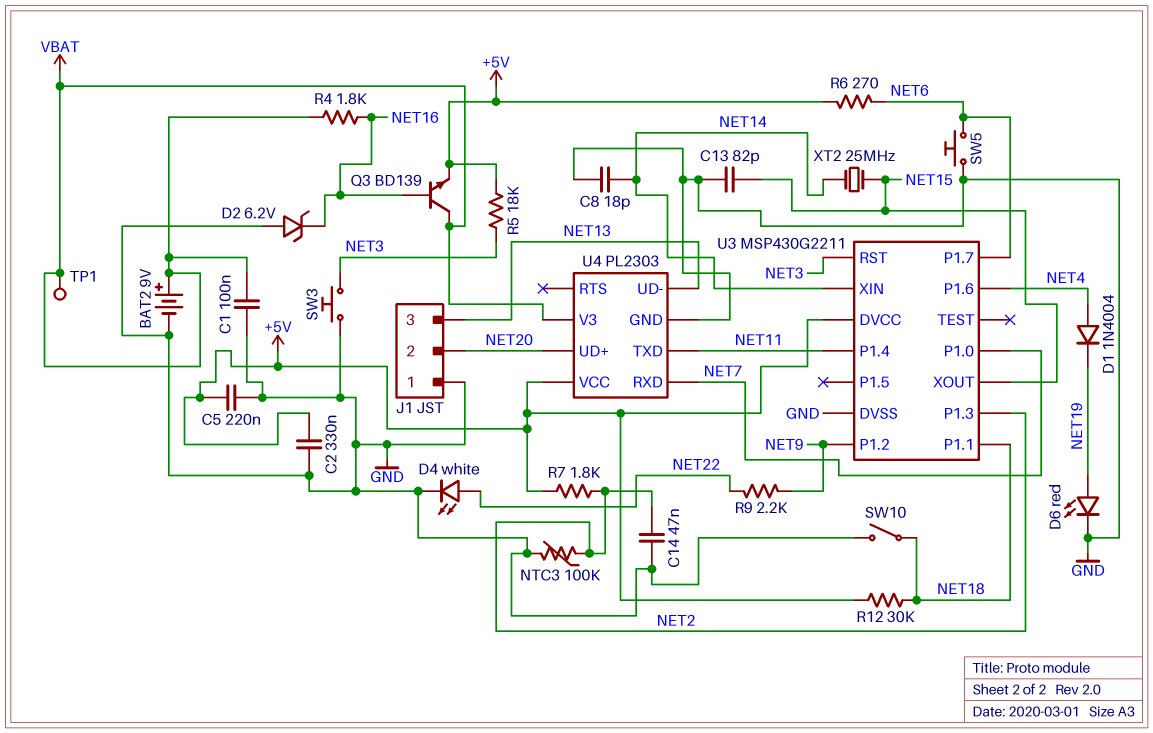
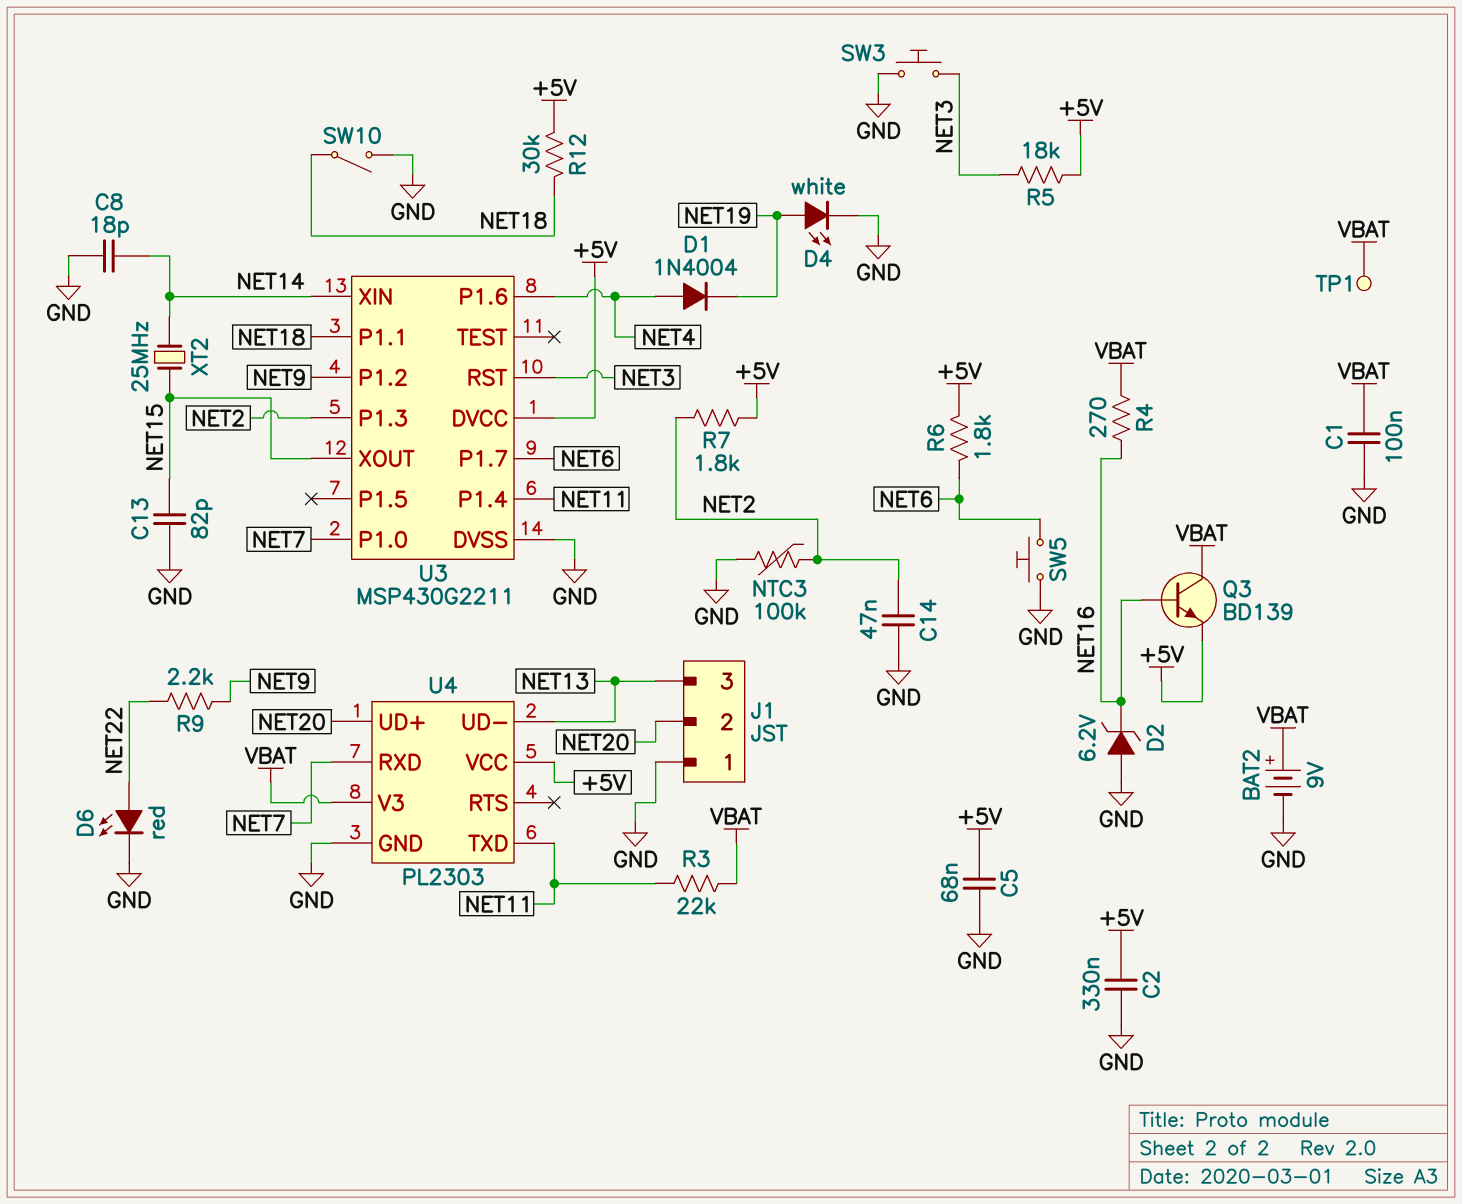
C5: 220nF (+5V, GND) -> 68nF (+5V, GND)
D4: LED white (A NET22, K GND) -> LED white (A NET19, K GND)
D6: LED red (A NET19, K GND) -> LED red (A NET22, K GND)
R3: none -> 22k (NET11, VBAT)
R4: 1.8k (NET16, VBAT) -> 270 (NET16, VBAT)
R6: 270 (+5V, NET6) -> 1.8k (+5V, NET6)

